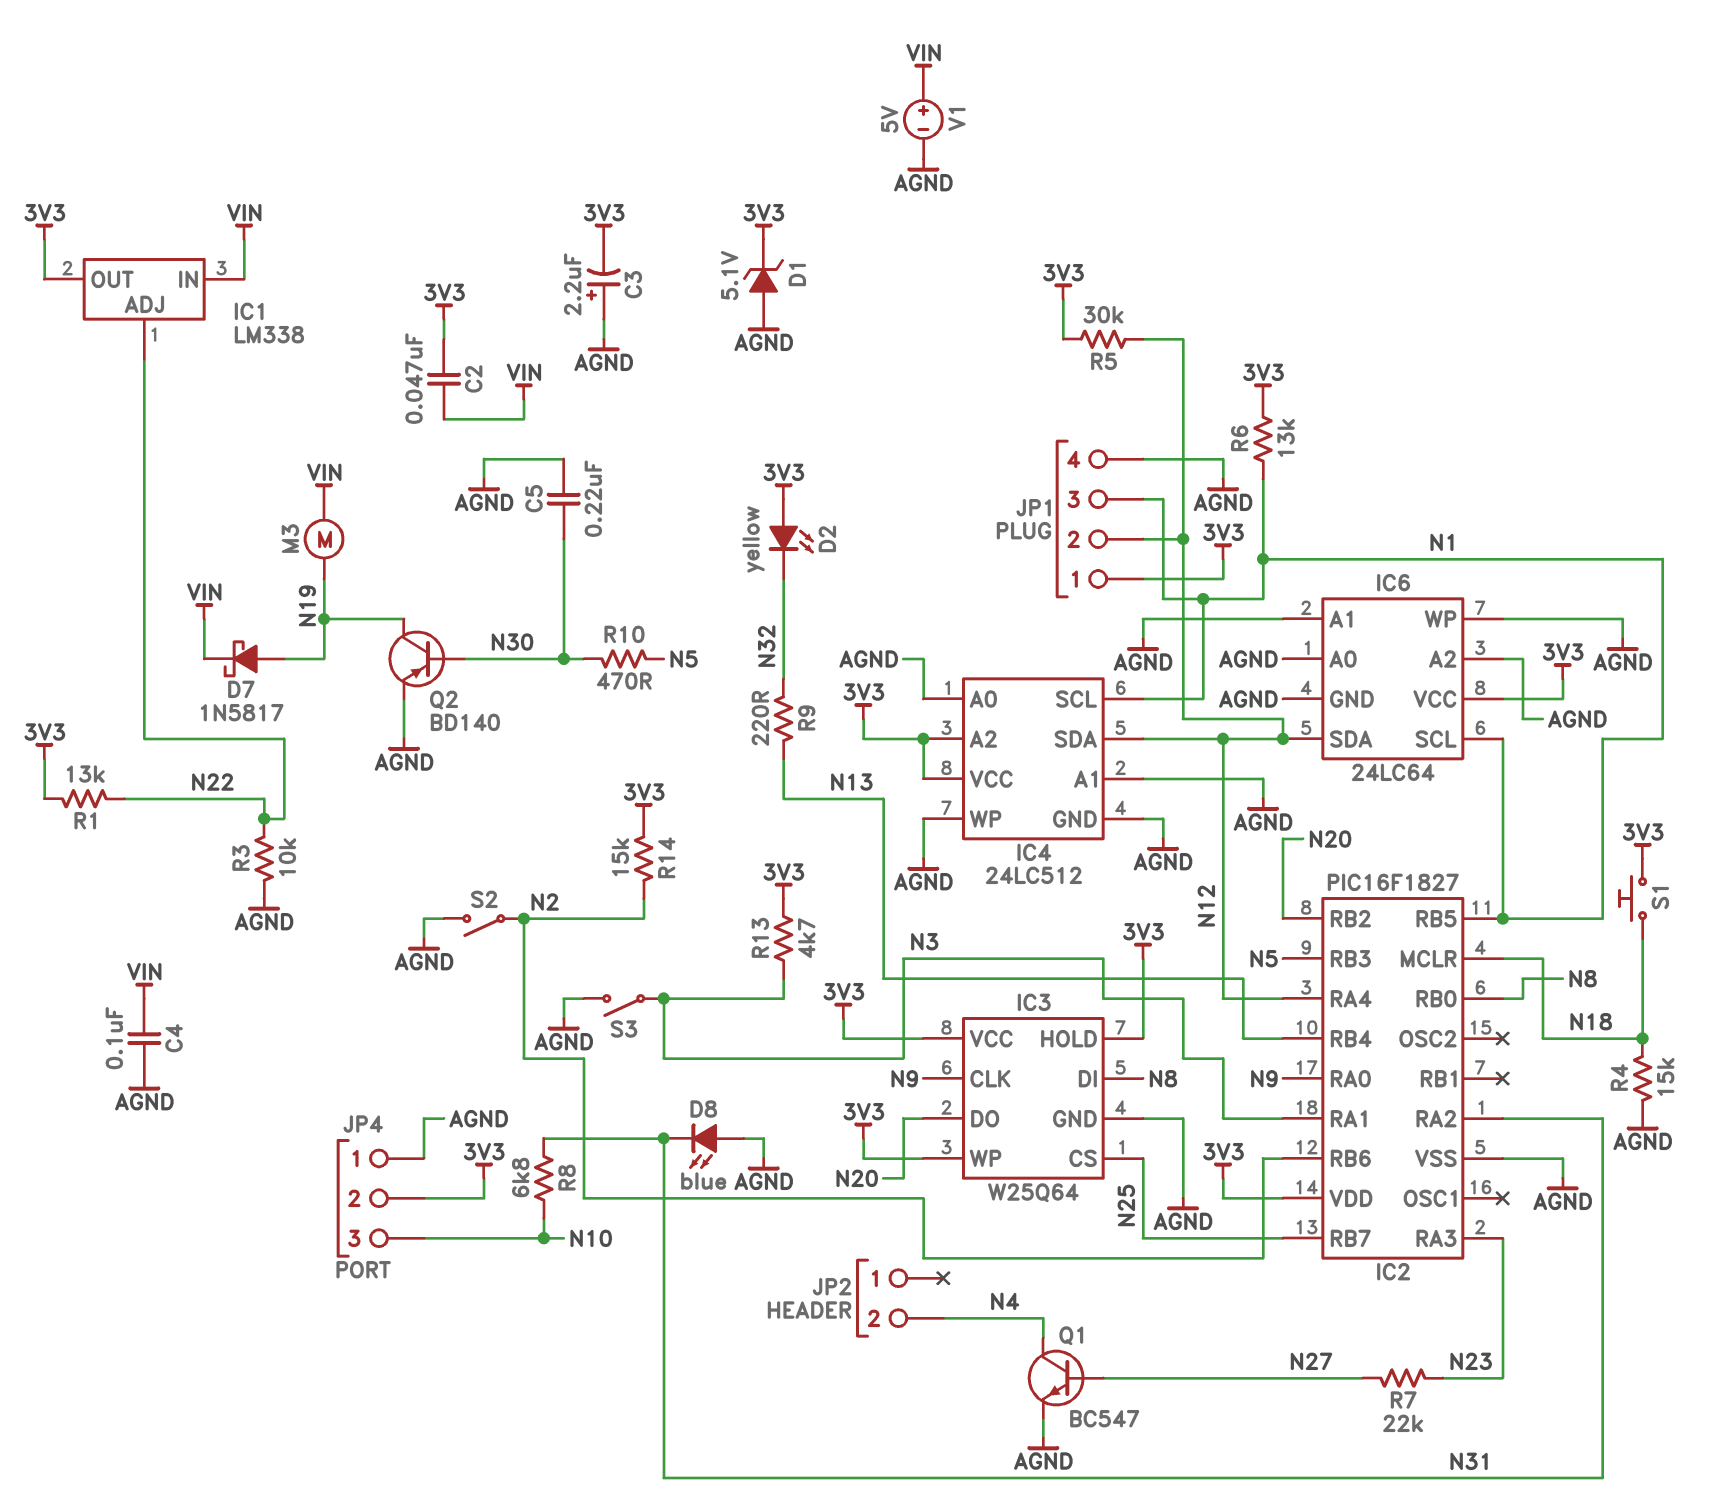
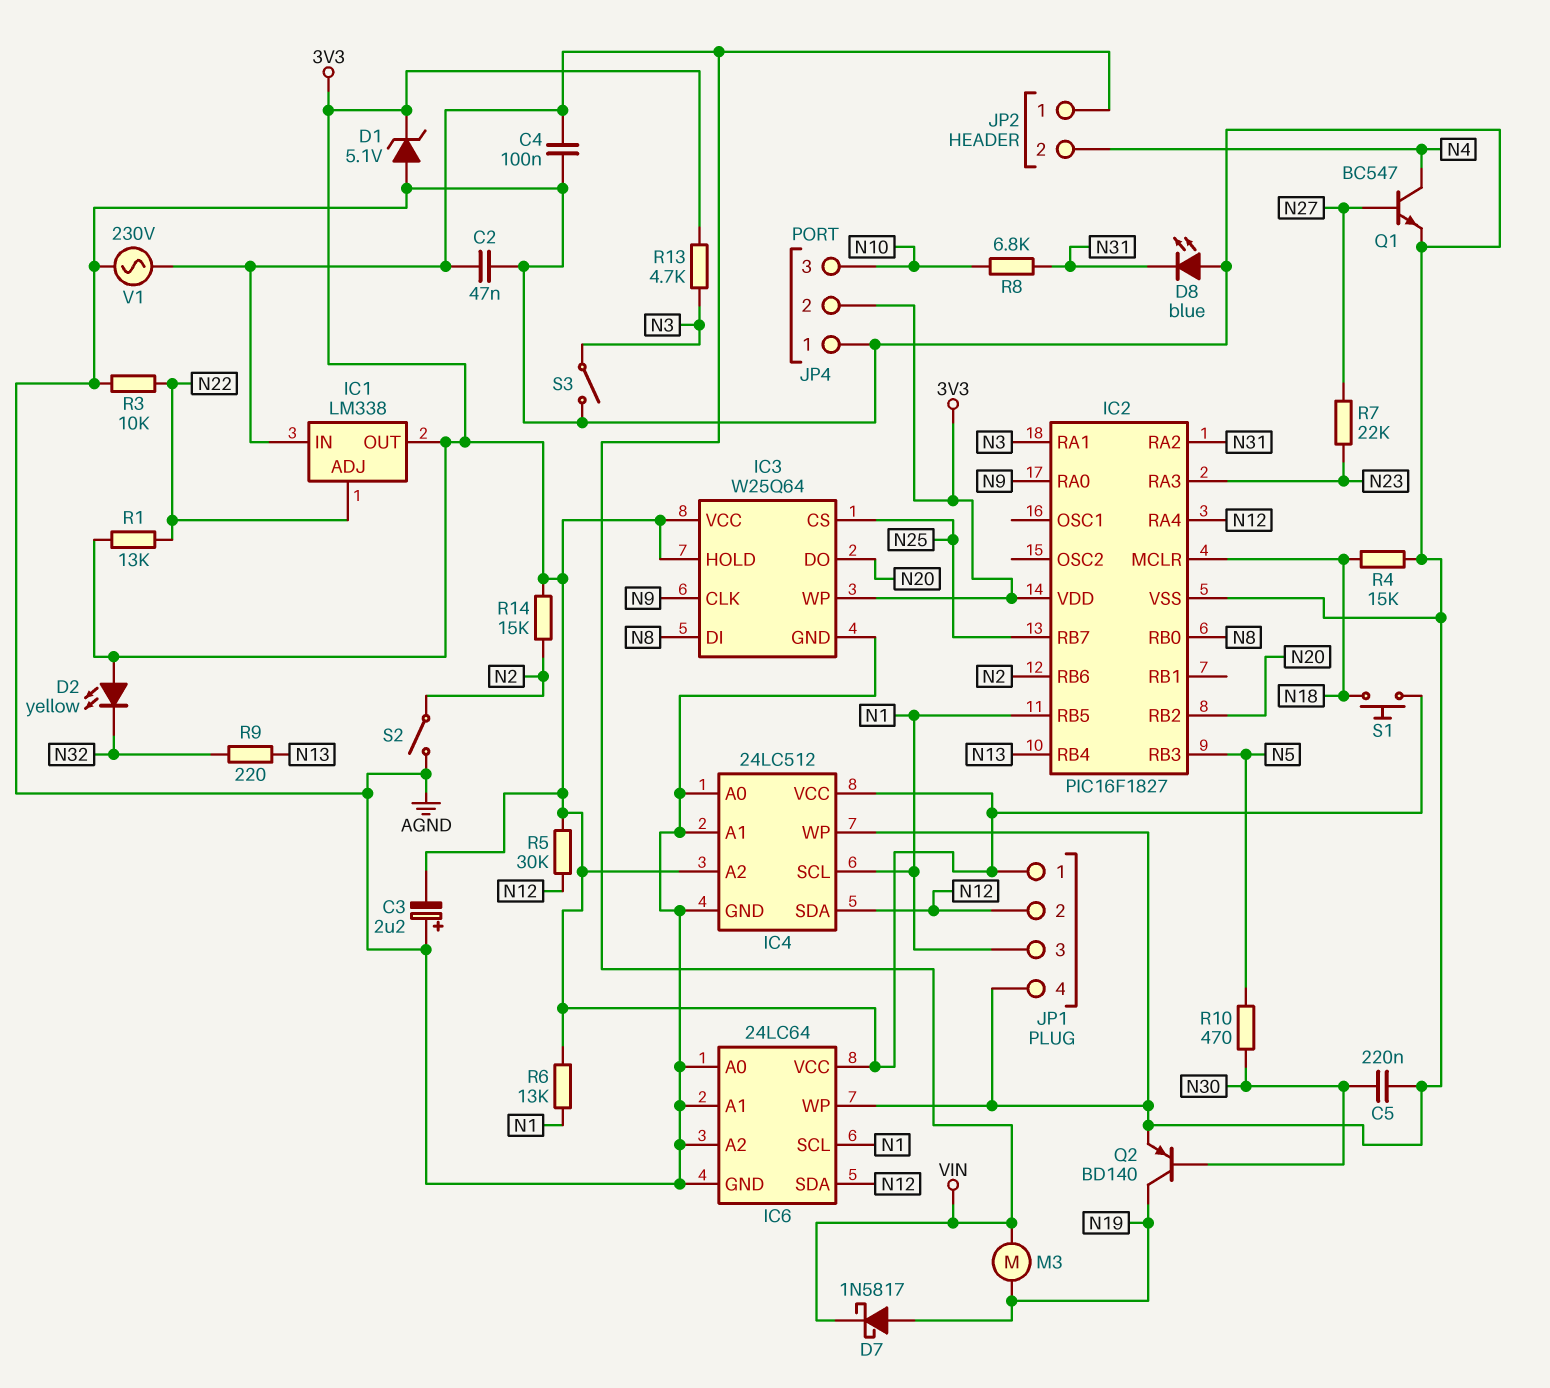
C2: 47nF (3V3, VIN) -> 47nF (AGND, VIN)
JP2 pin 1: none -> VIN
V1: 5V (plus VIN, minus AGND) -> AC 230V (AGND, VIN)

